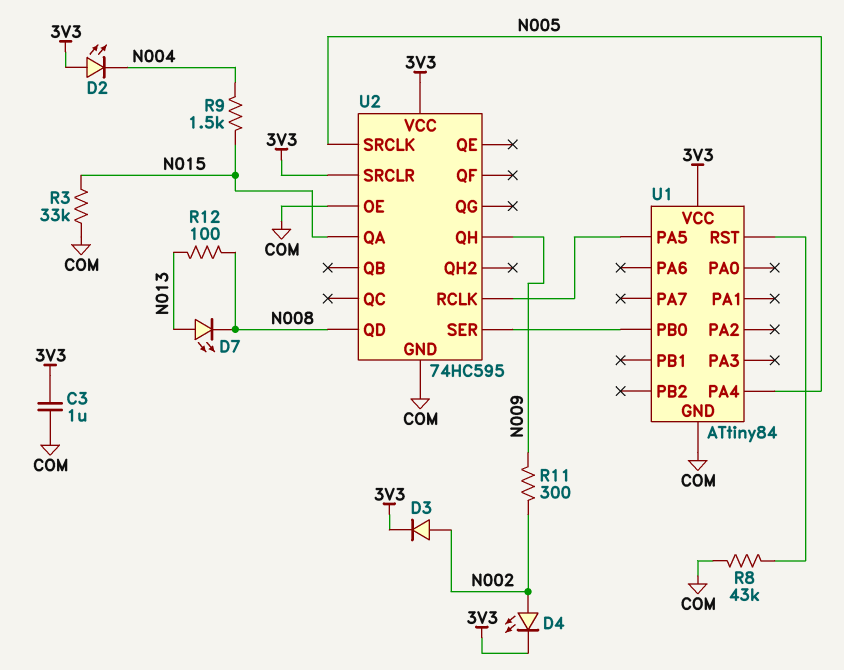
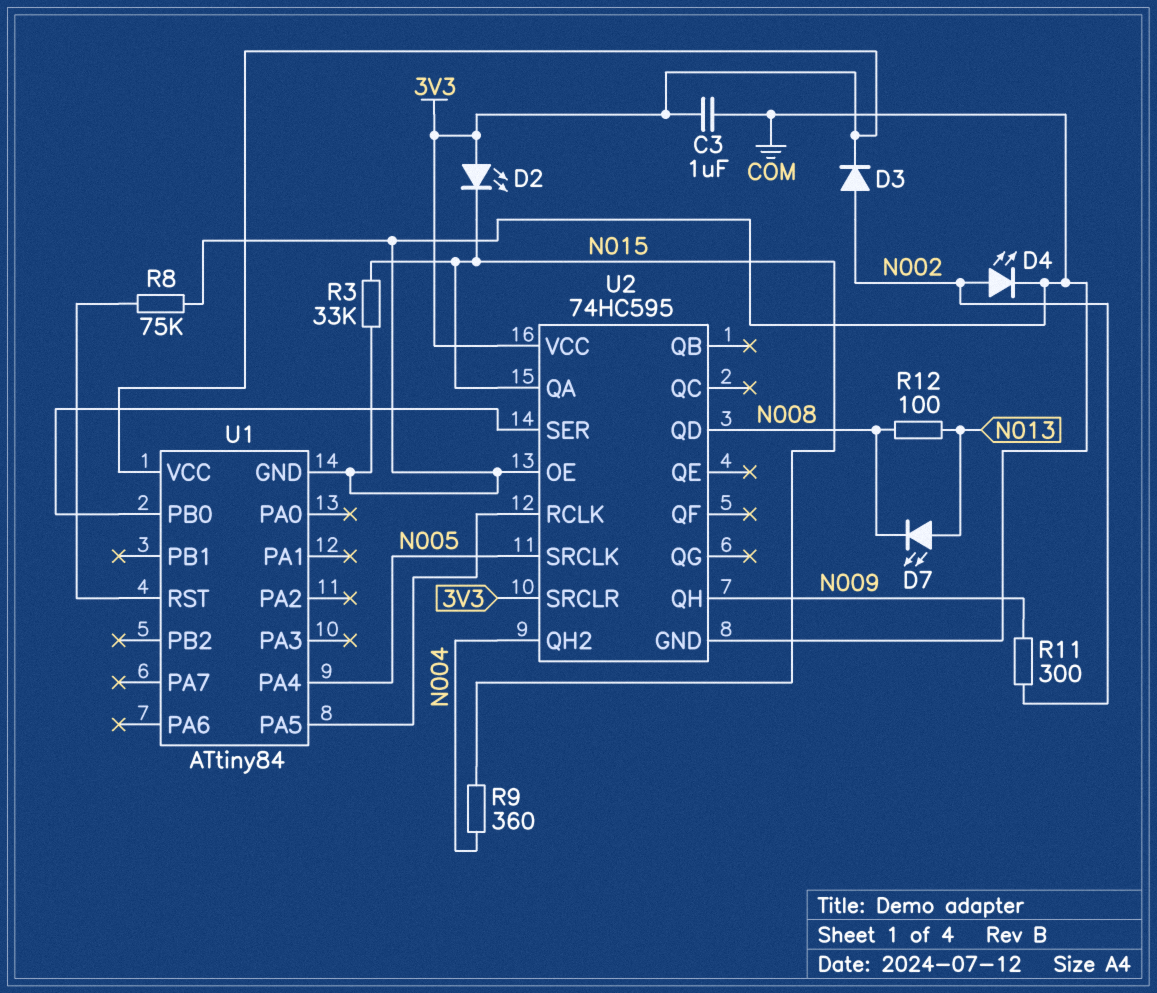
D2: LED (A 3V3, K N004) -> LED (A 3V3, K N015)
D4: LED (A N002, K 3V3) -> LED (A N002, K COM)
R8: 43k (COM, U1/RST) -> 75k (COM, U1/RST)
R9: 1.5k (N004, N015) -> 360 (N004, N015)
U2 pin QH2: none -> N004

